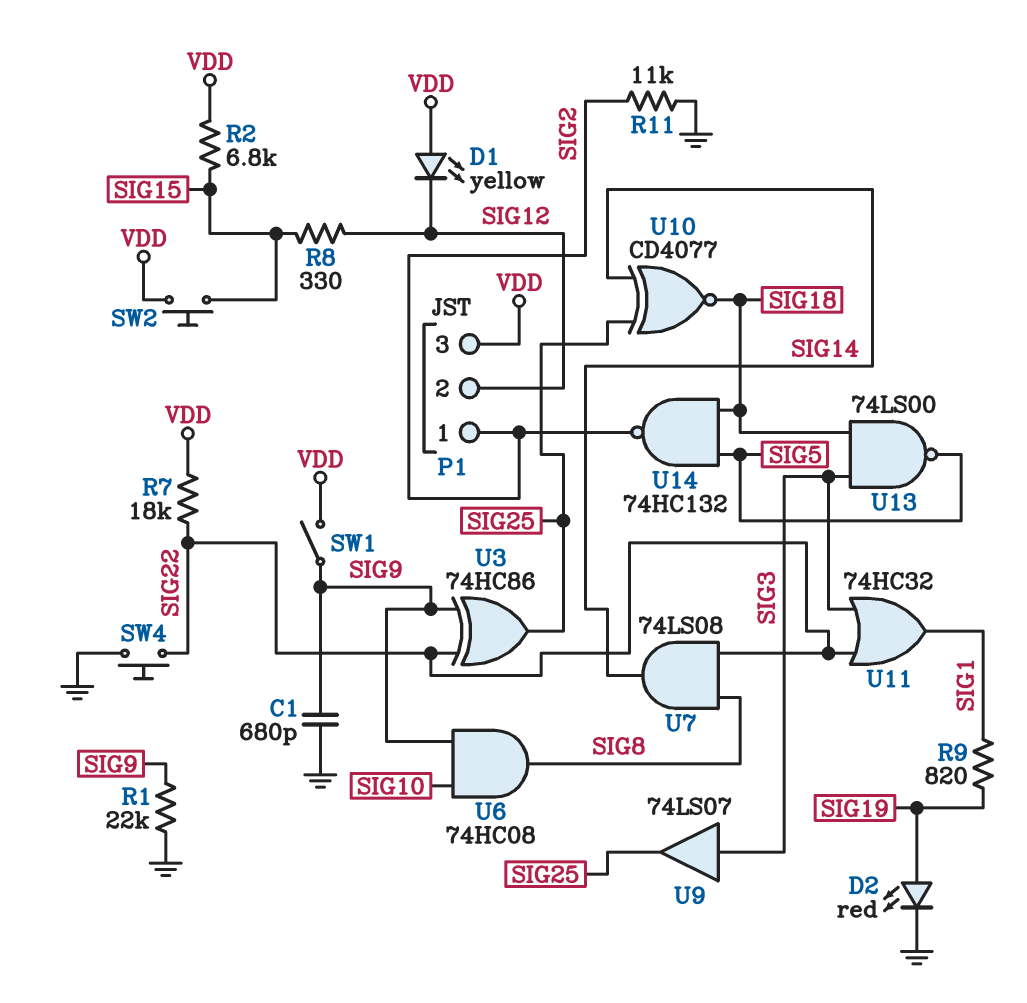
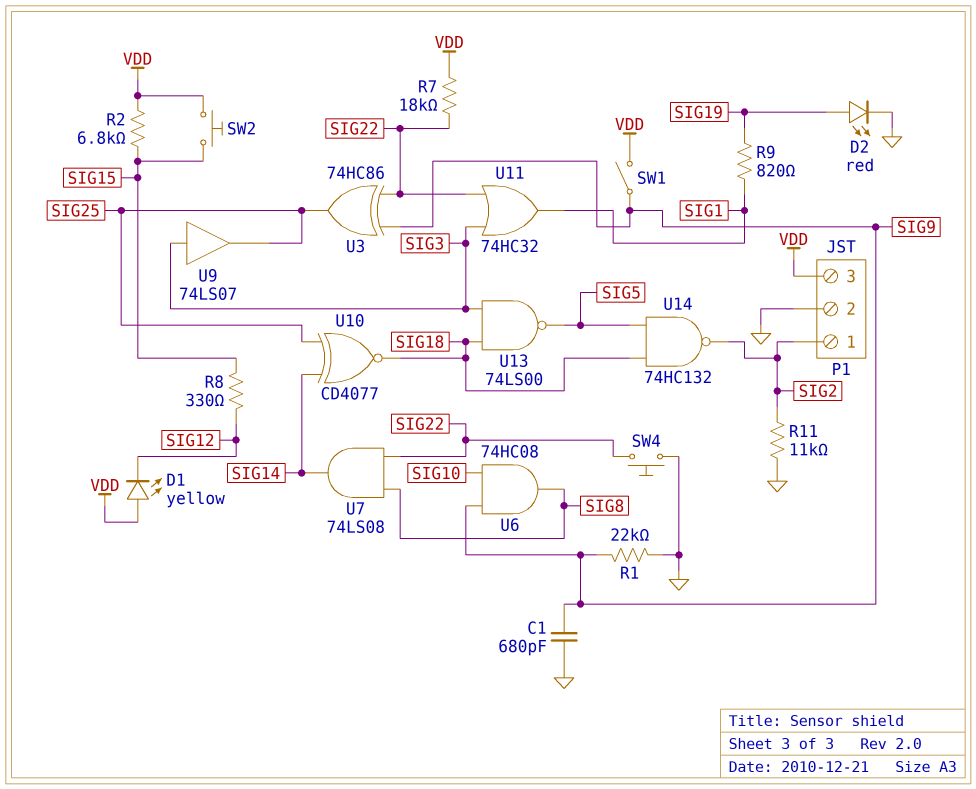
P1 pin 2: SIG12 -> GND

